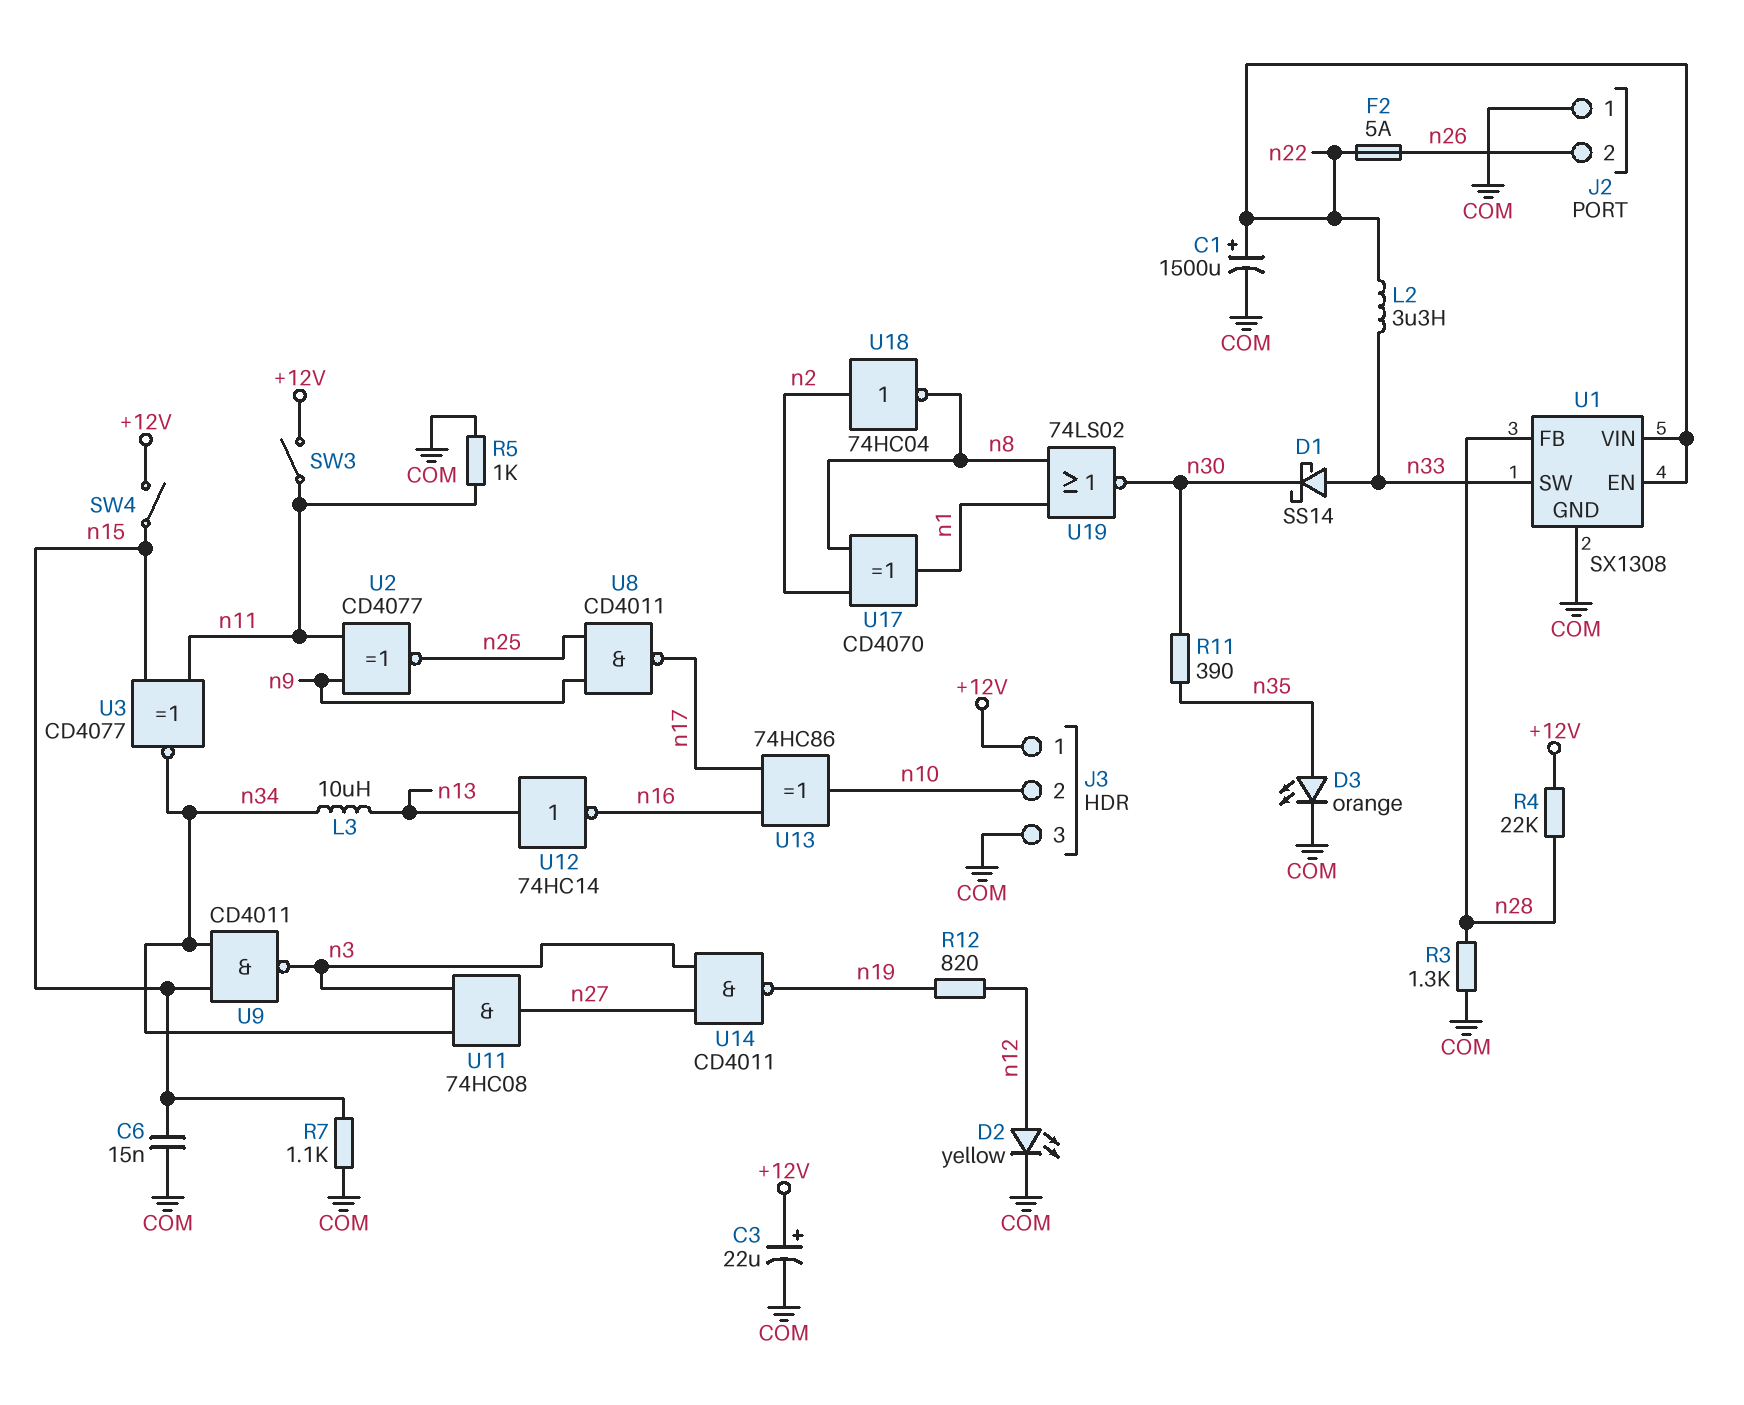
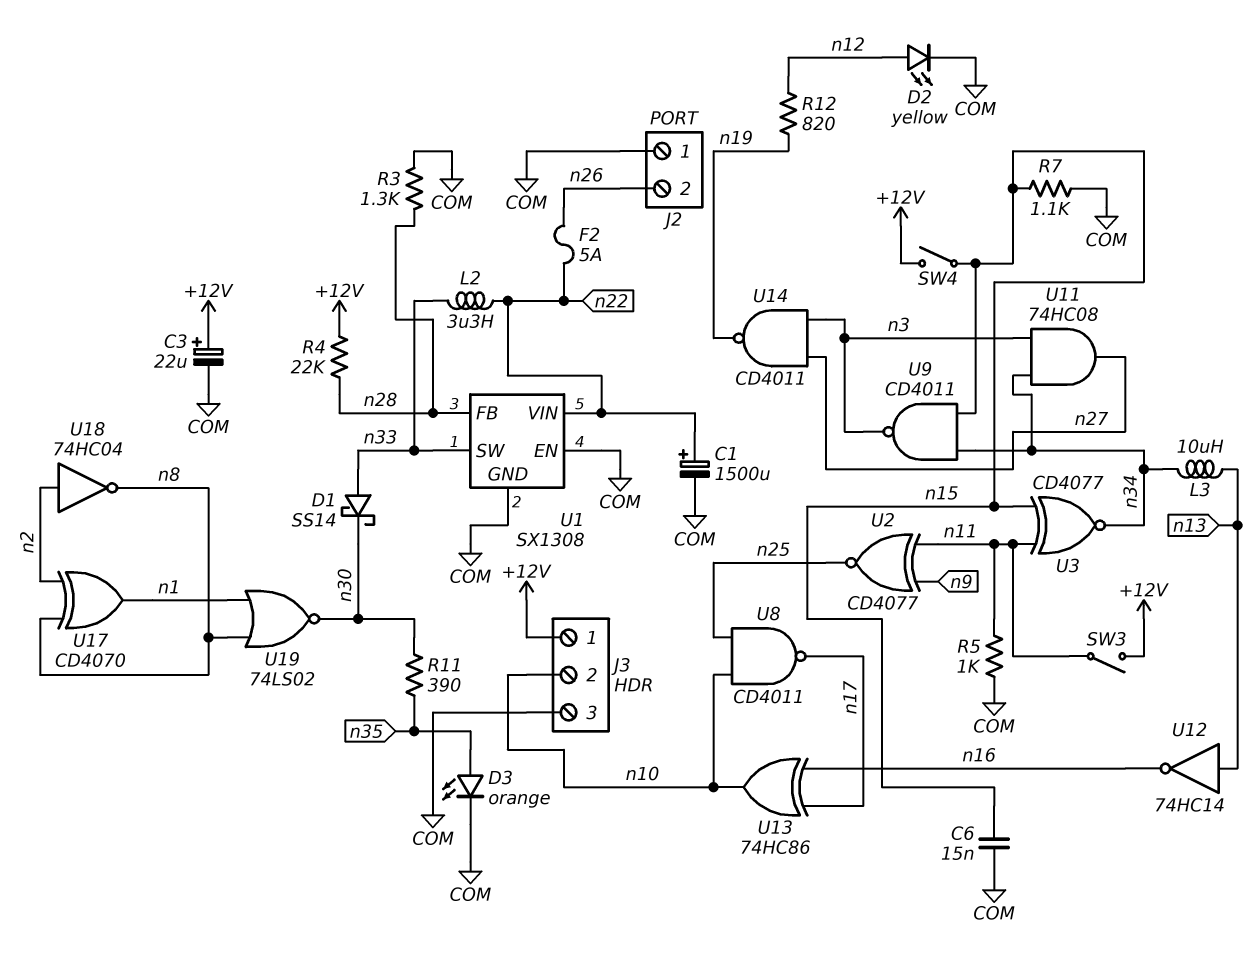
U1 pin EN: n22 -> COM
U8: NAND CD4011 (in n9, in n25, out n17) -> NAND CD4011 (in n10, in n25, out n17)

